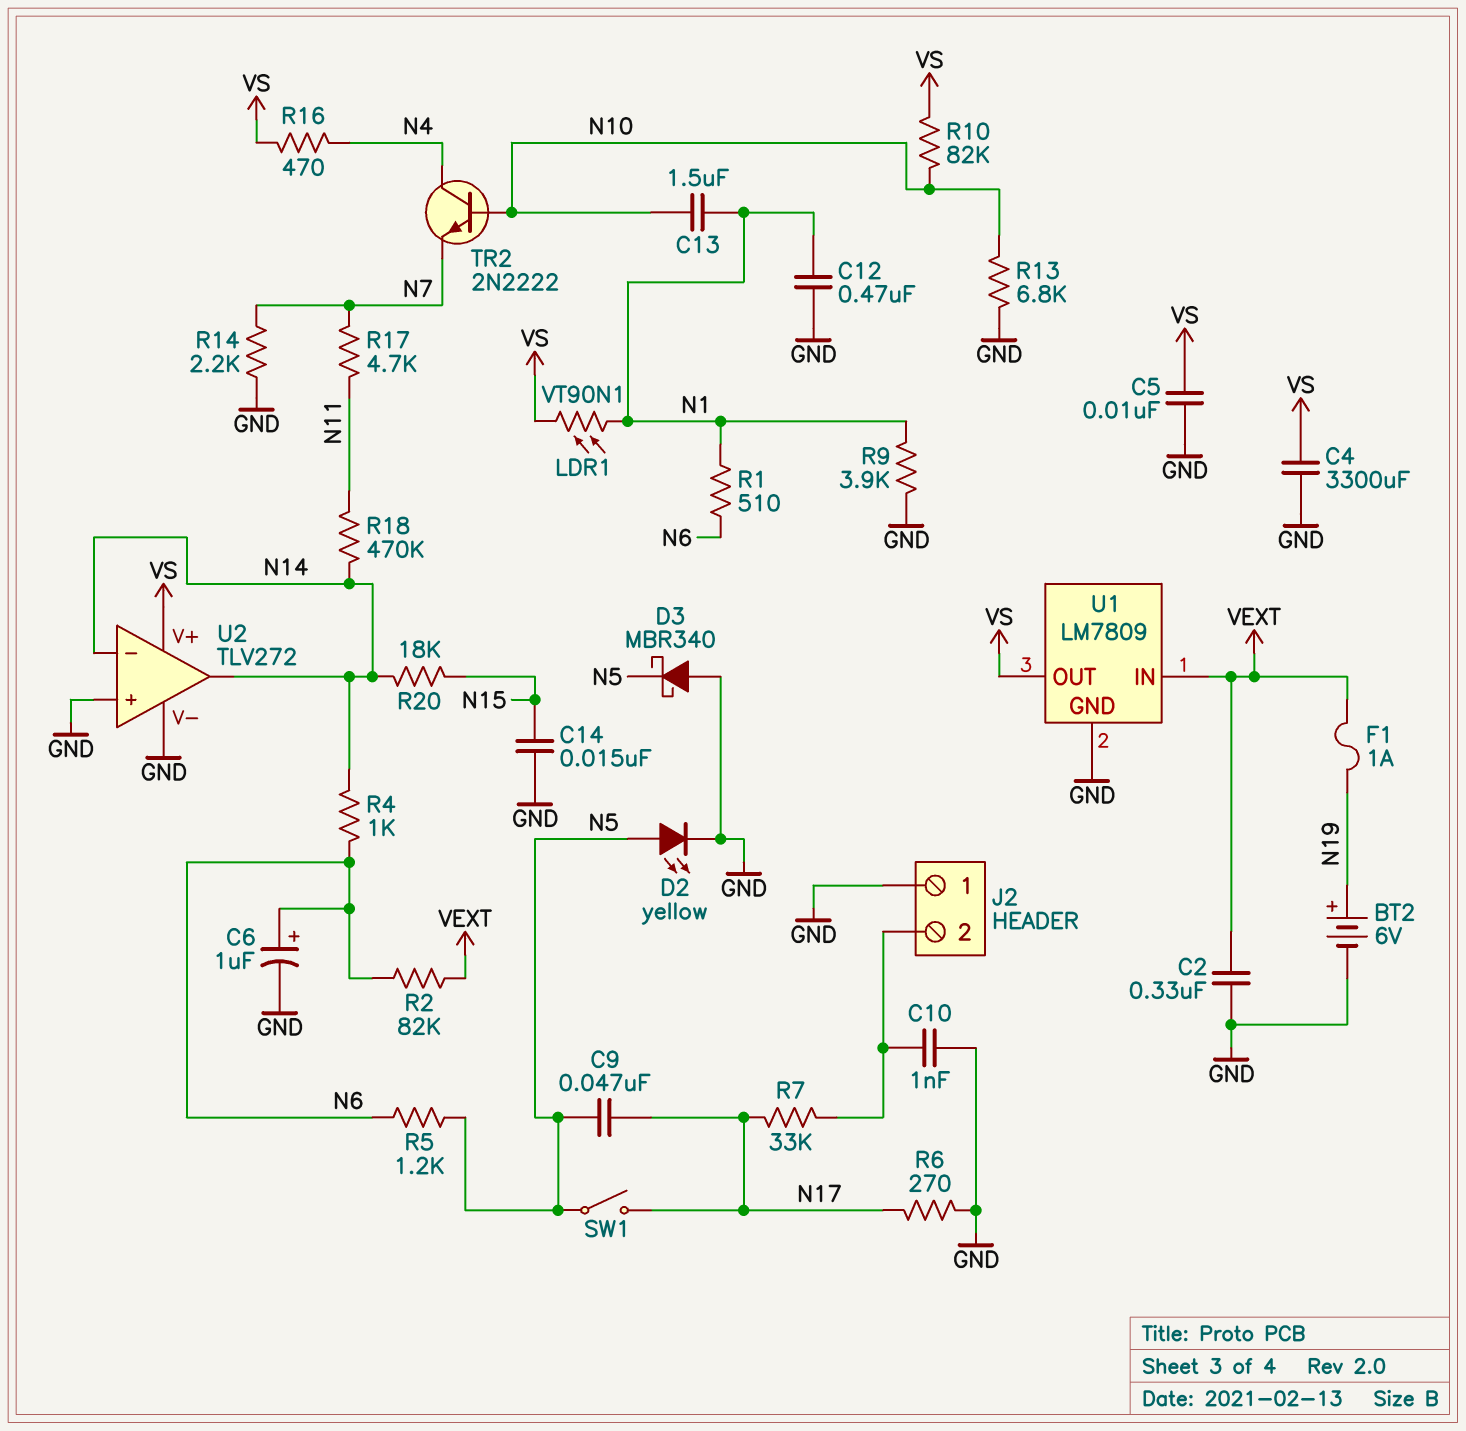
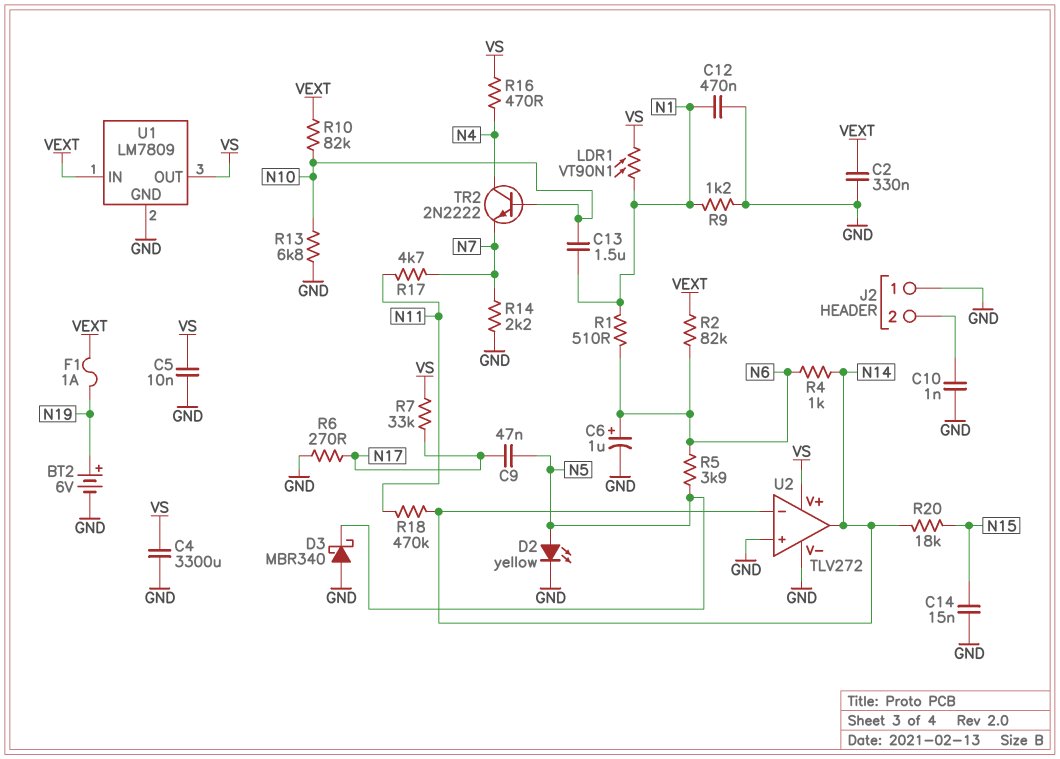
R5: 1.2k (N5, N6) -> 3.9k (N5, N6)
R7: 33k (J2/2, N17) -> 33k (N17, VS)
R9: 3.9k (GND, N1) -> 1.2k (GND, N1)
R10: 82k (N10, VS) -> 82k (N10, VEXT)
SW1: switch (N5, N17) -> none

